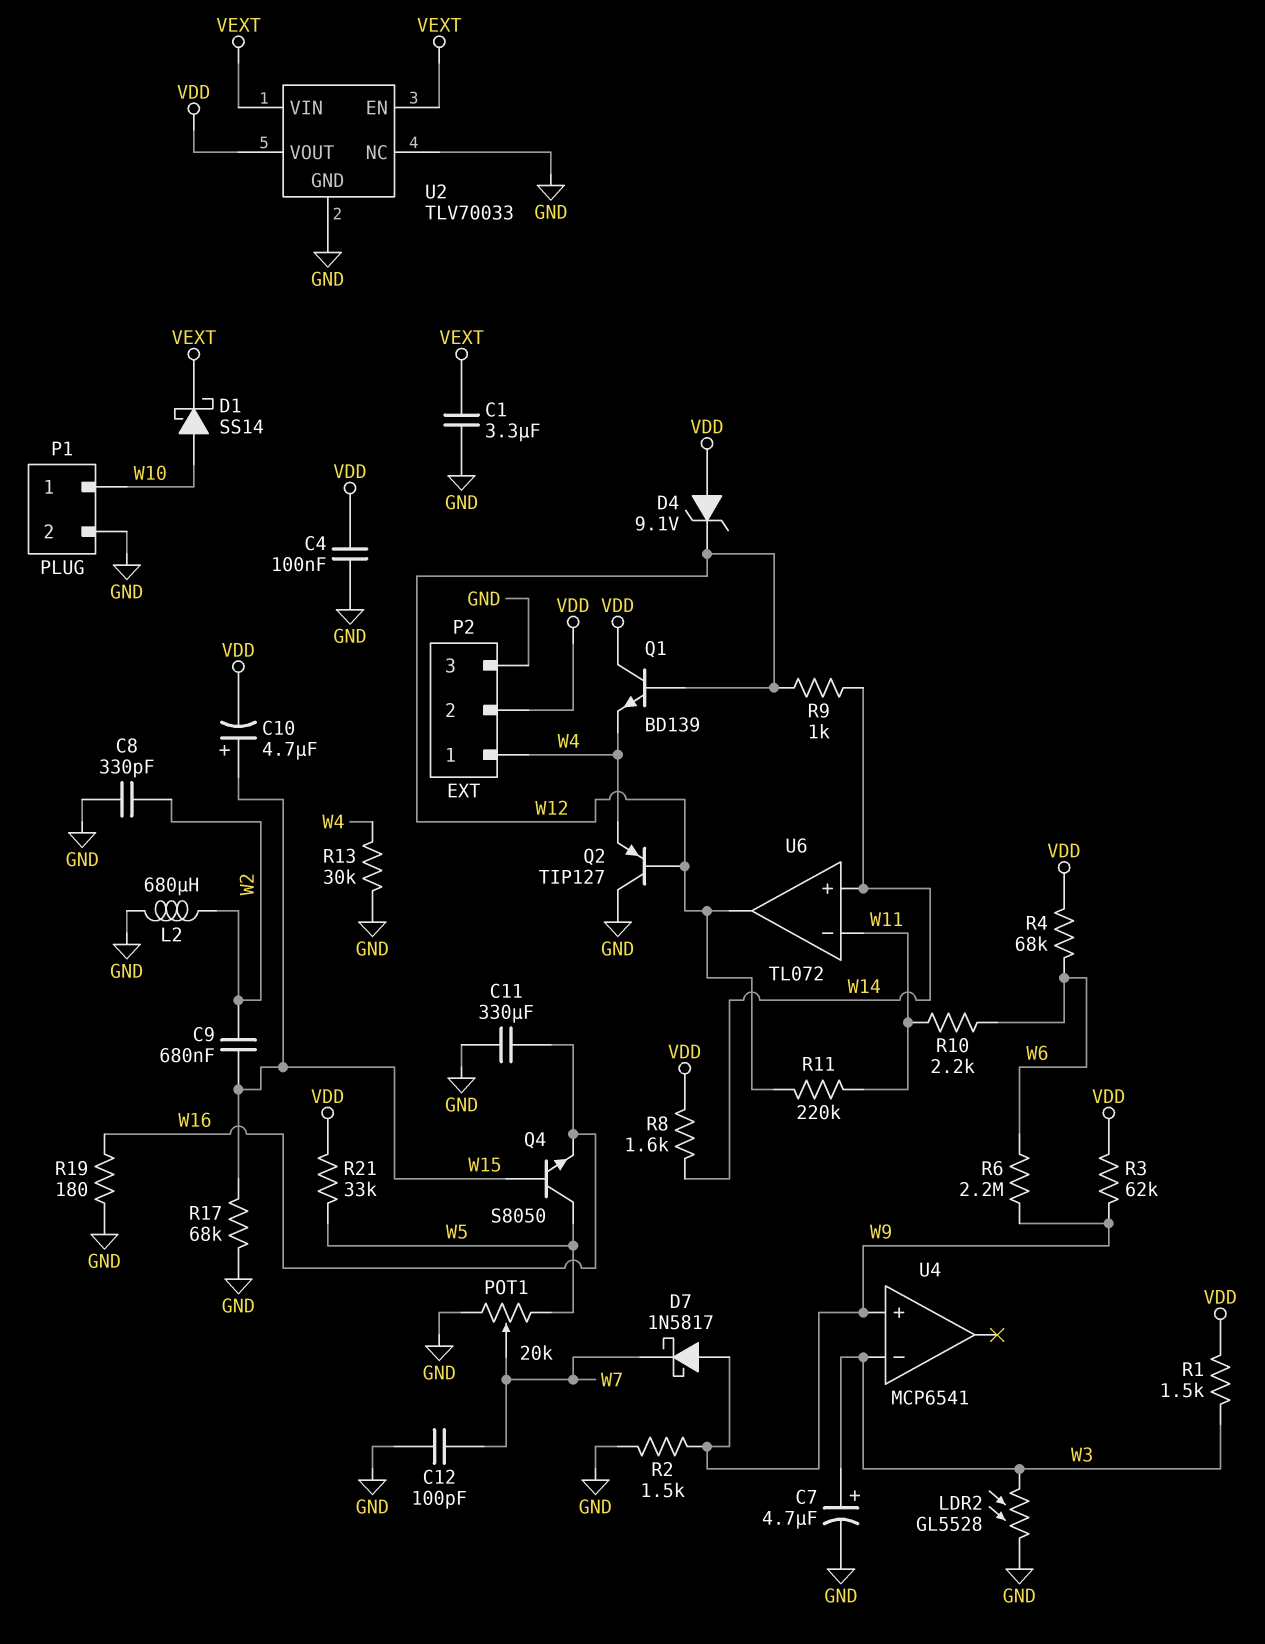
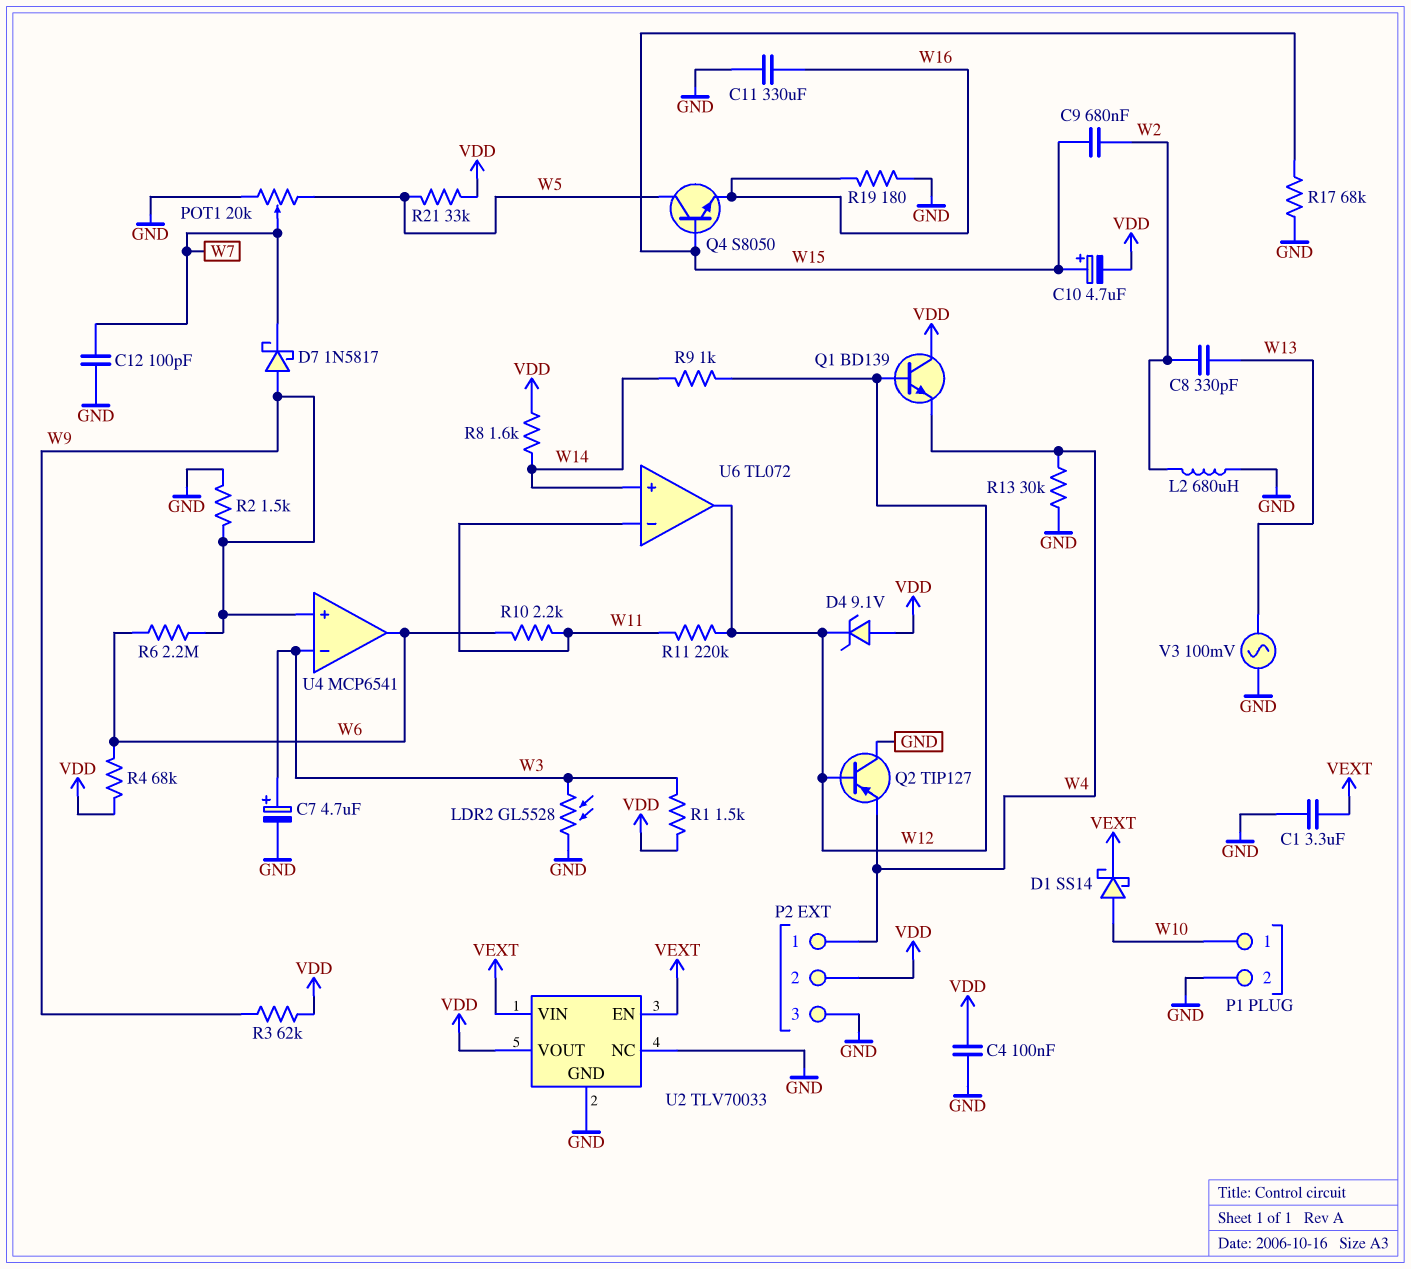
C8: 330pF (GND, W2) -> 330pF (W2, W13)
U4 pin out: none -> W6
V3: none -> AC 100mV (GND, W13)

